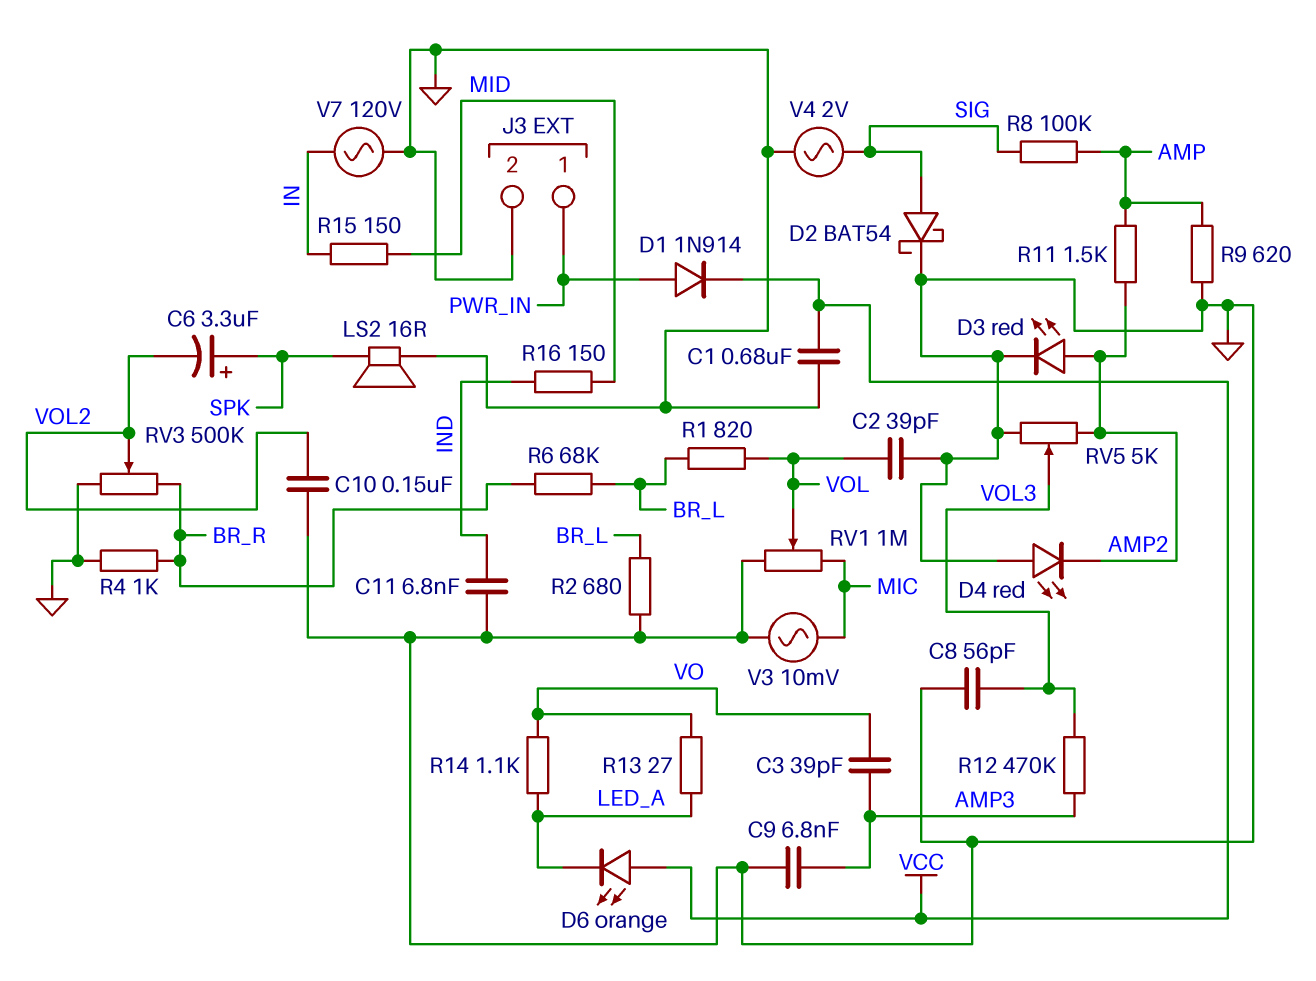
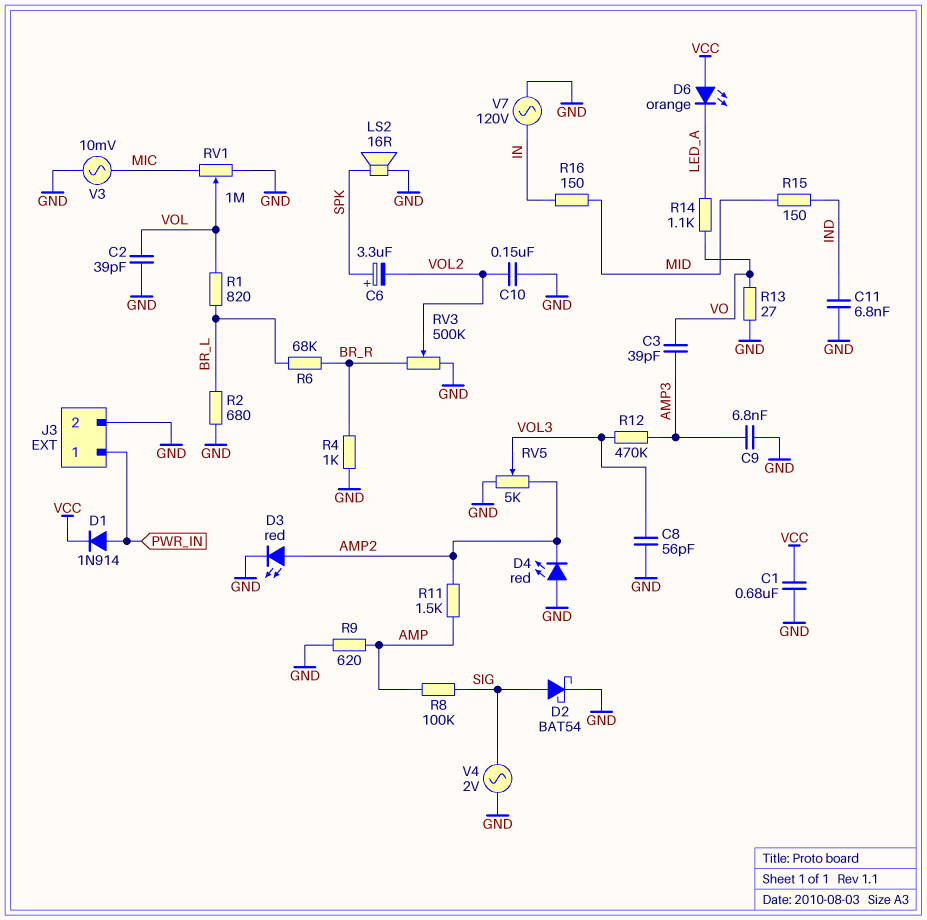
R13: 27 (LED_A, VO) -> 27 (GND, VO)
R15: 150 (IN, MID) -> 150 (IND, MID)
R16: 150 (IND, MID) -> 150 (IN, MID)

